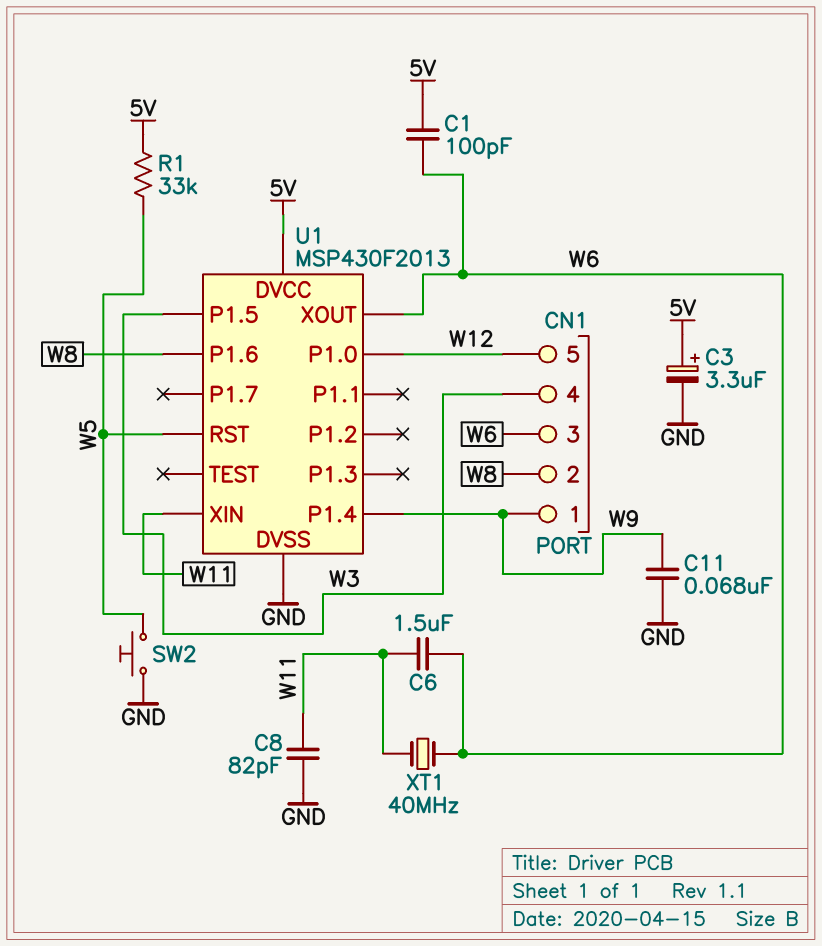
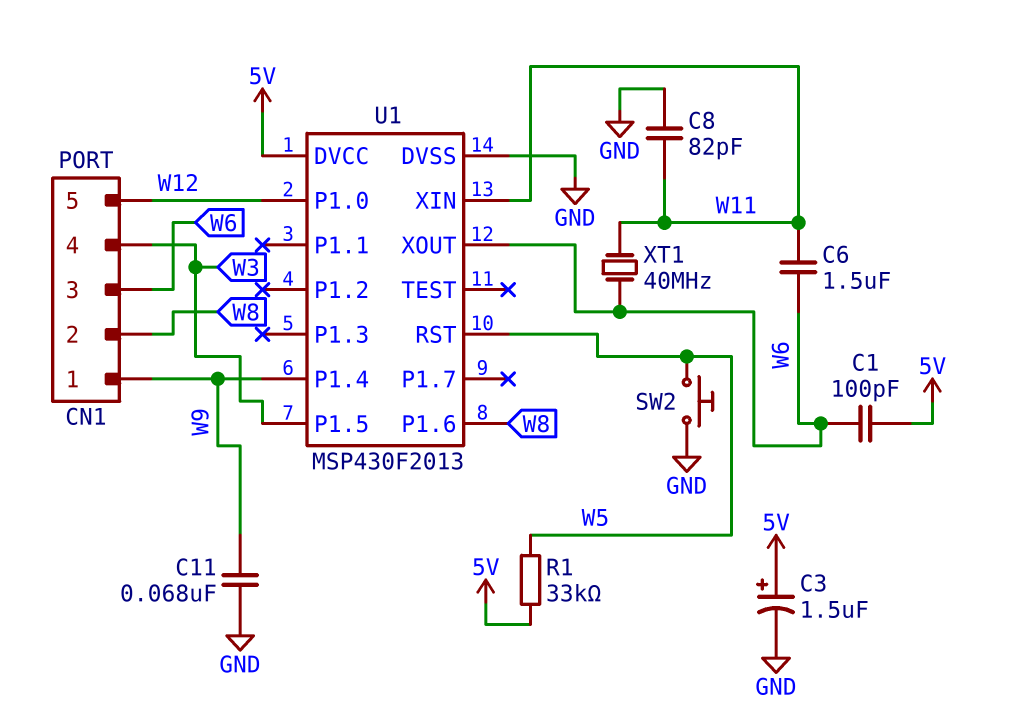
C3: 3.3uF (plus 5V, minus GND) -> 1.5uF (plus 5V, minus GND)

